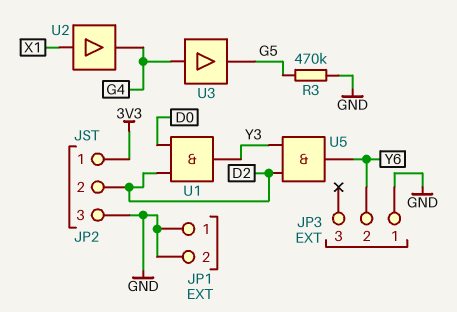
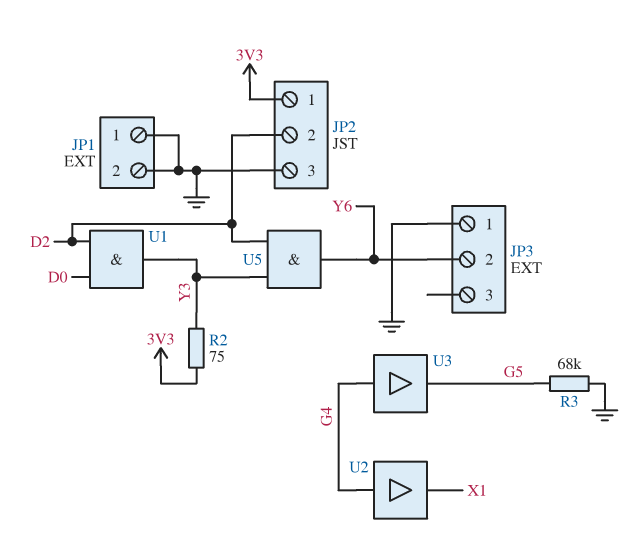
R2: none -> 75 (3V3, Y3)
R3: 470k (G5, GND) -> 68k (G5, GND)
U2: buffer (in X1, out G4) -> buffer (in G4, out X1)

